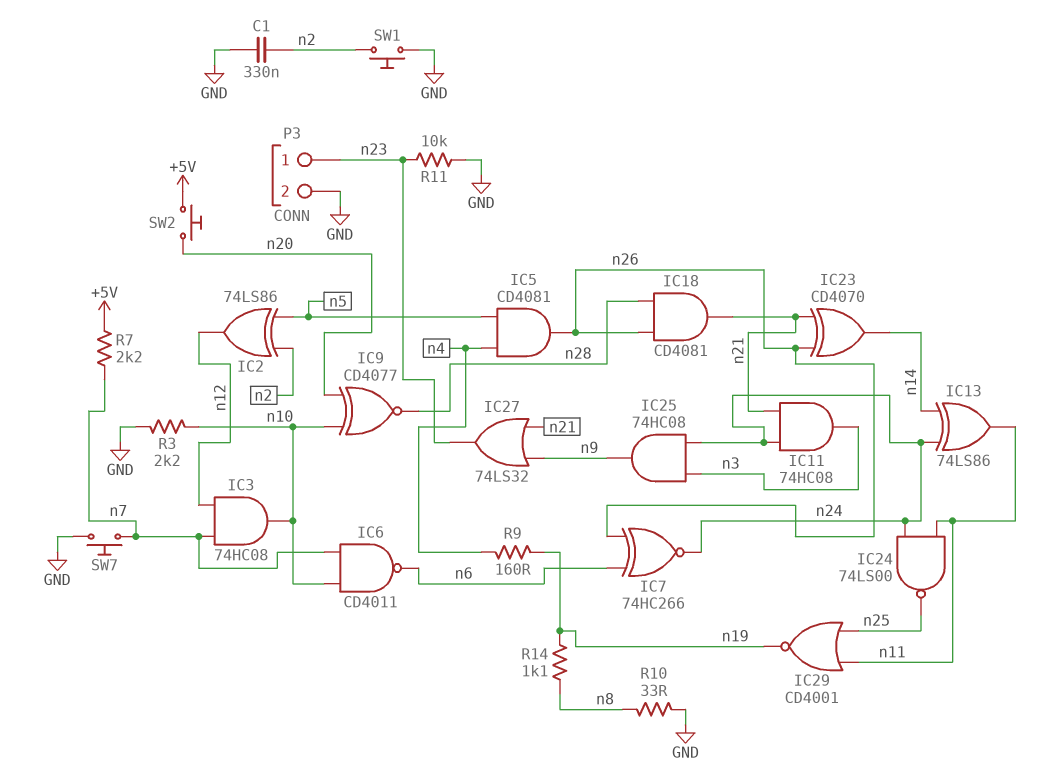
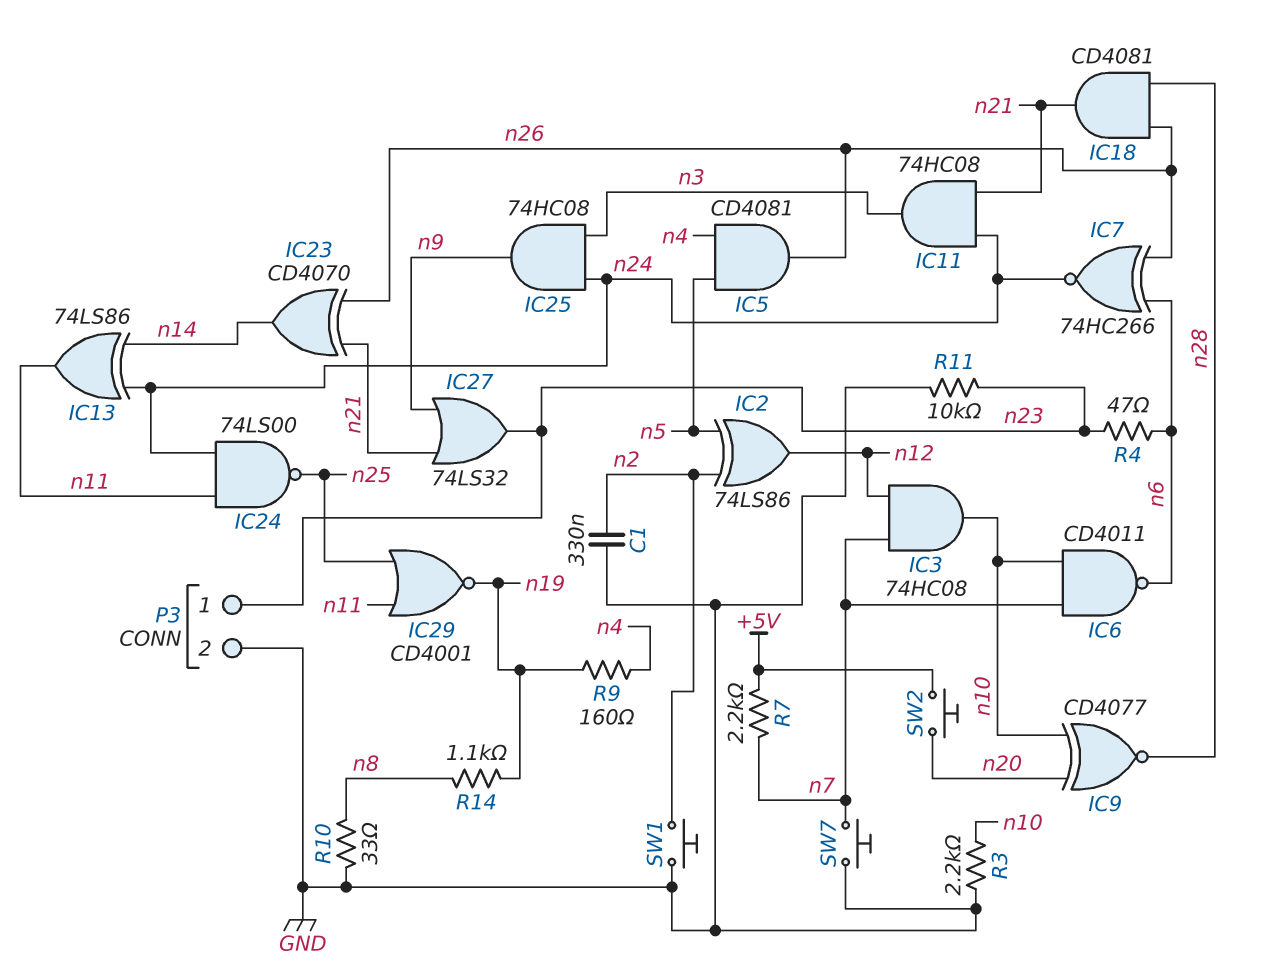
R4: none -> 47 (n6, n23)

